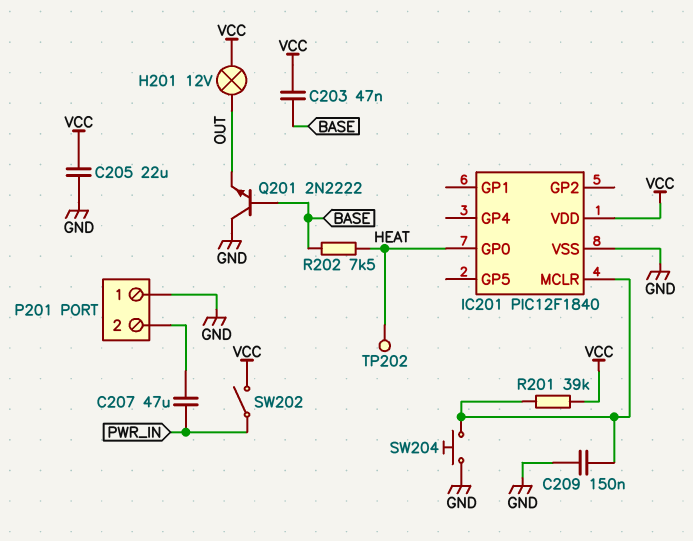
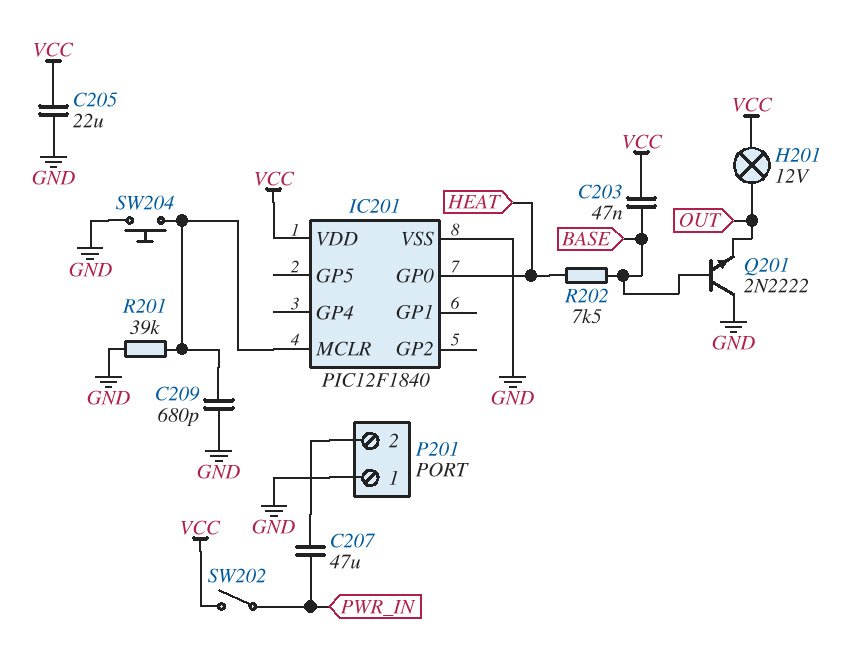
C209: 150nF (GND, IC201/MCLR) -> 680pF (GND, IC201/MCLR)
R201: 39k (IC201/MCLR, VCC) -> 39k (GND, IC201/MCLR)
TP202: test point (HEAT) -> none

